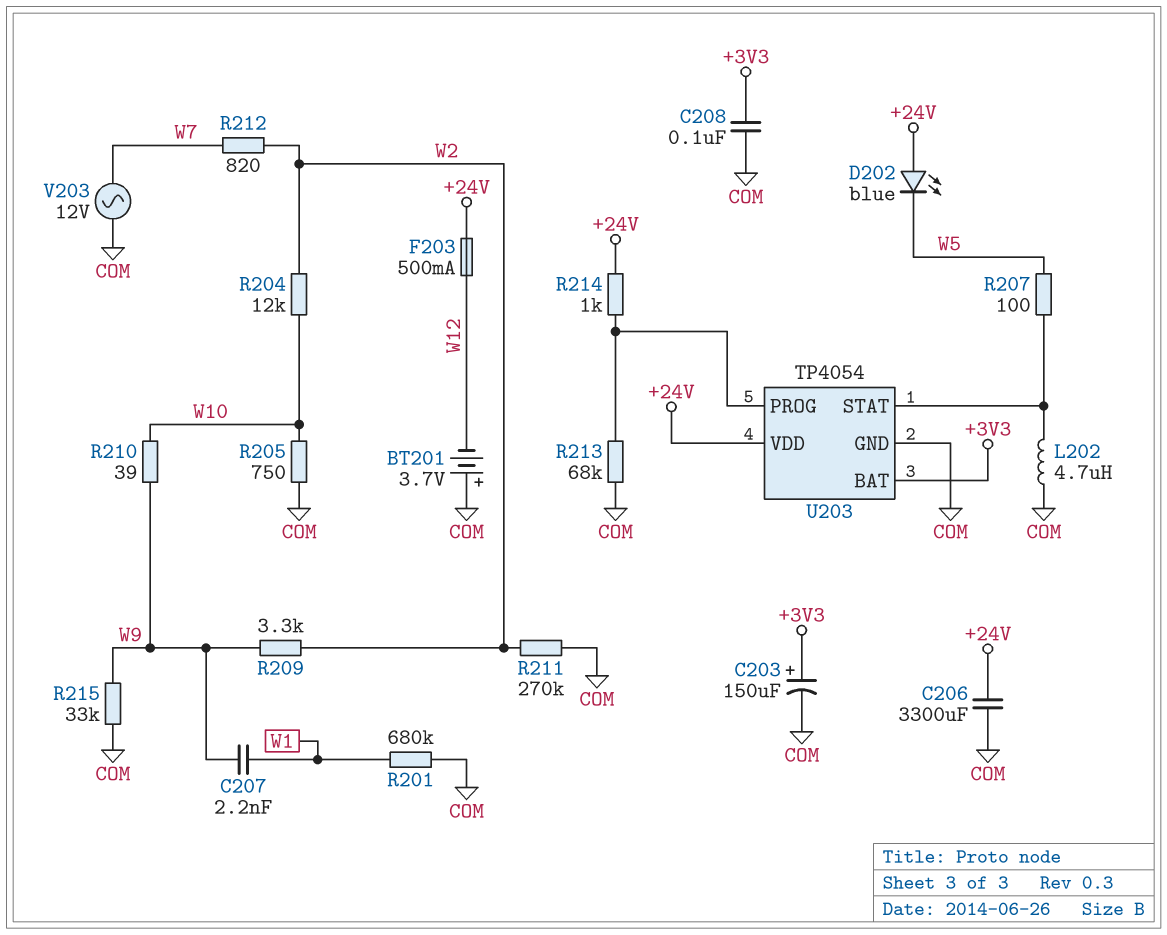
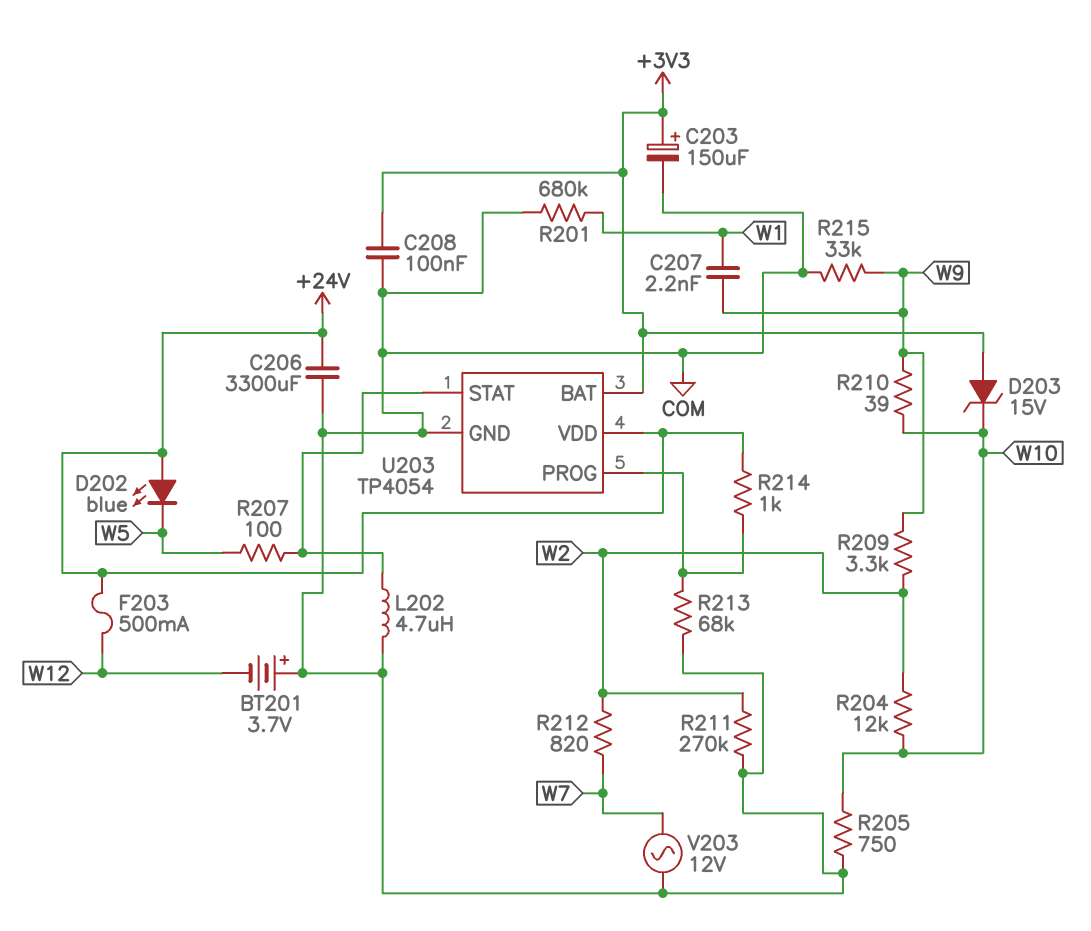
D203: none -> zener 15V (A +3V3, K W10)

